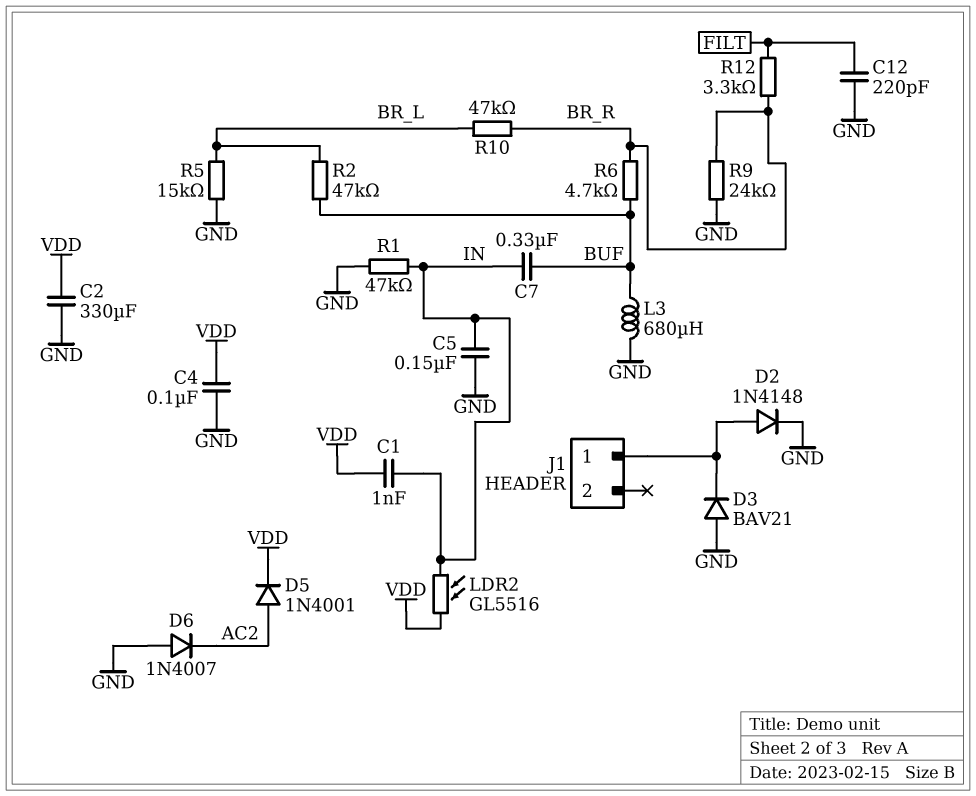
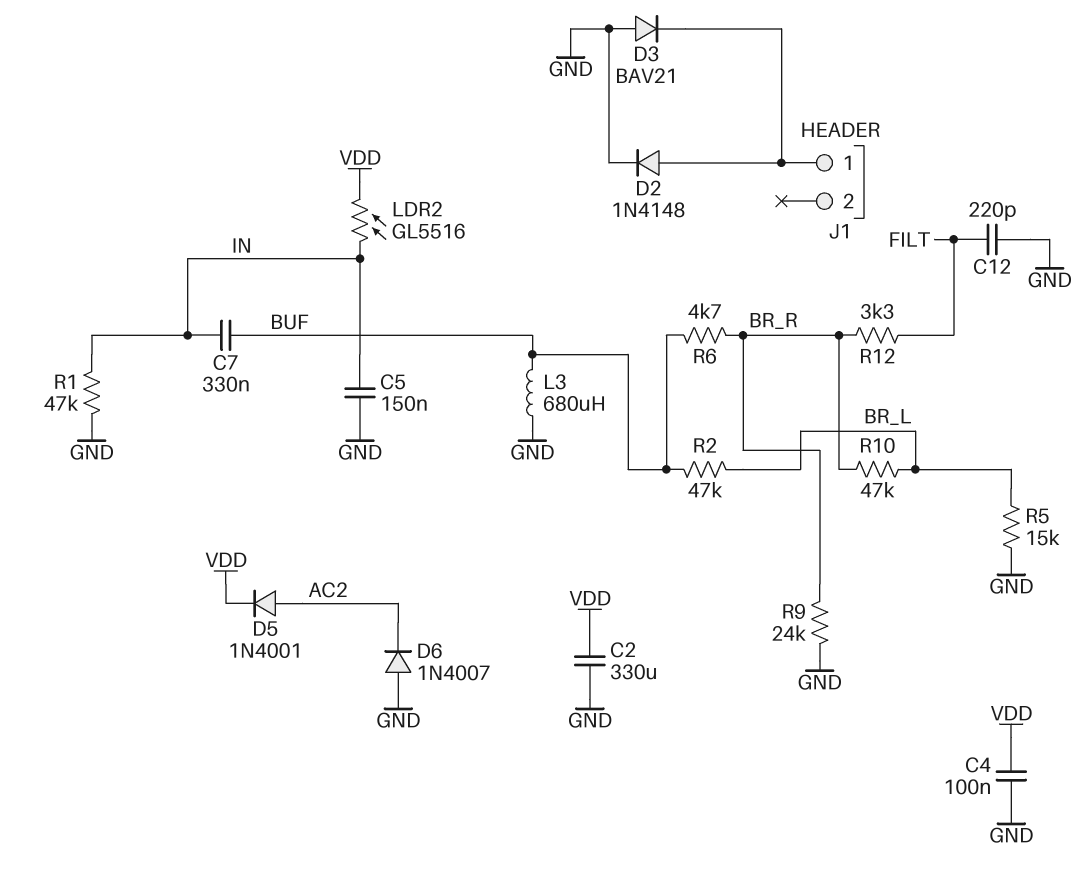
C1: 1nF (IN, VDD) -> none

